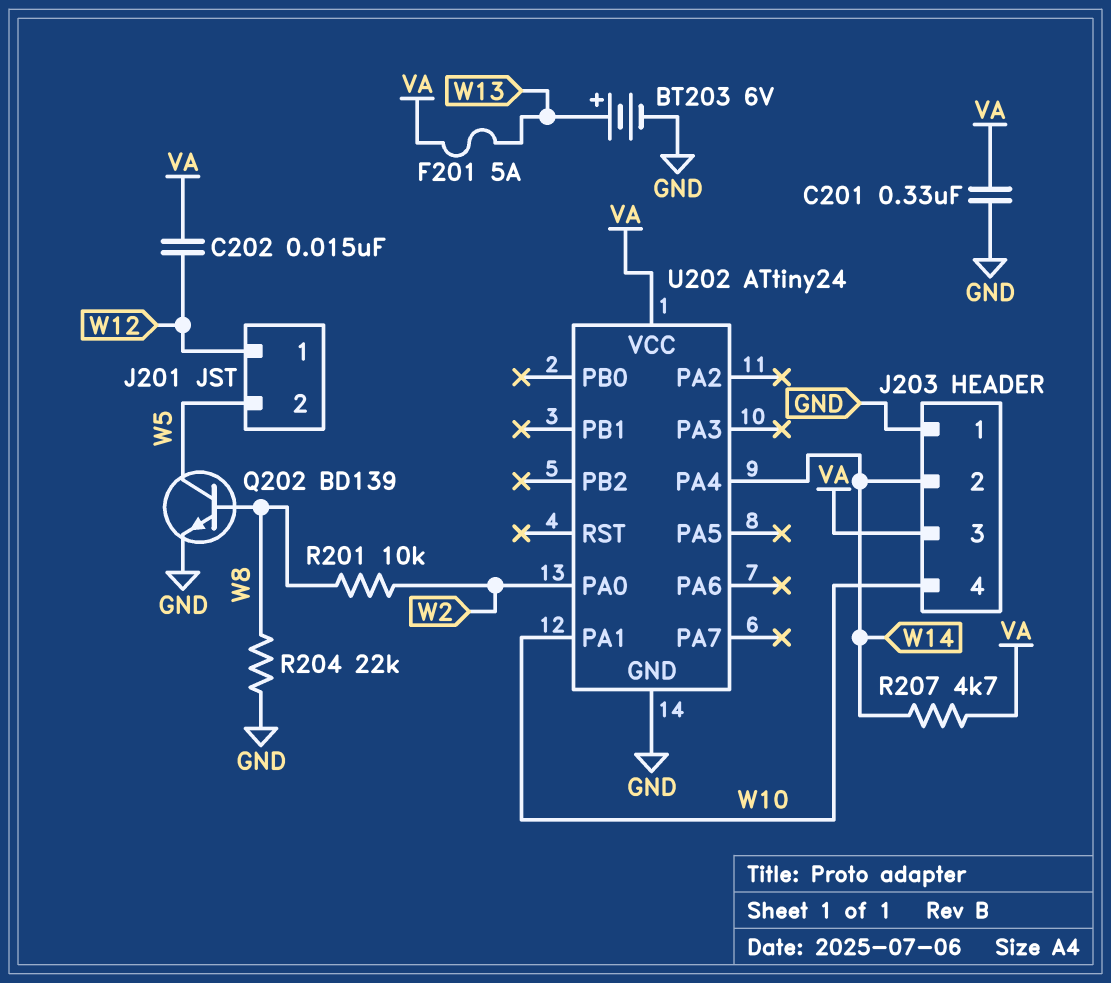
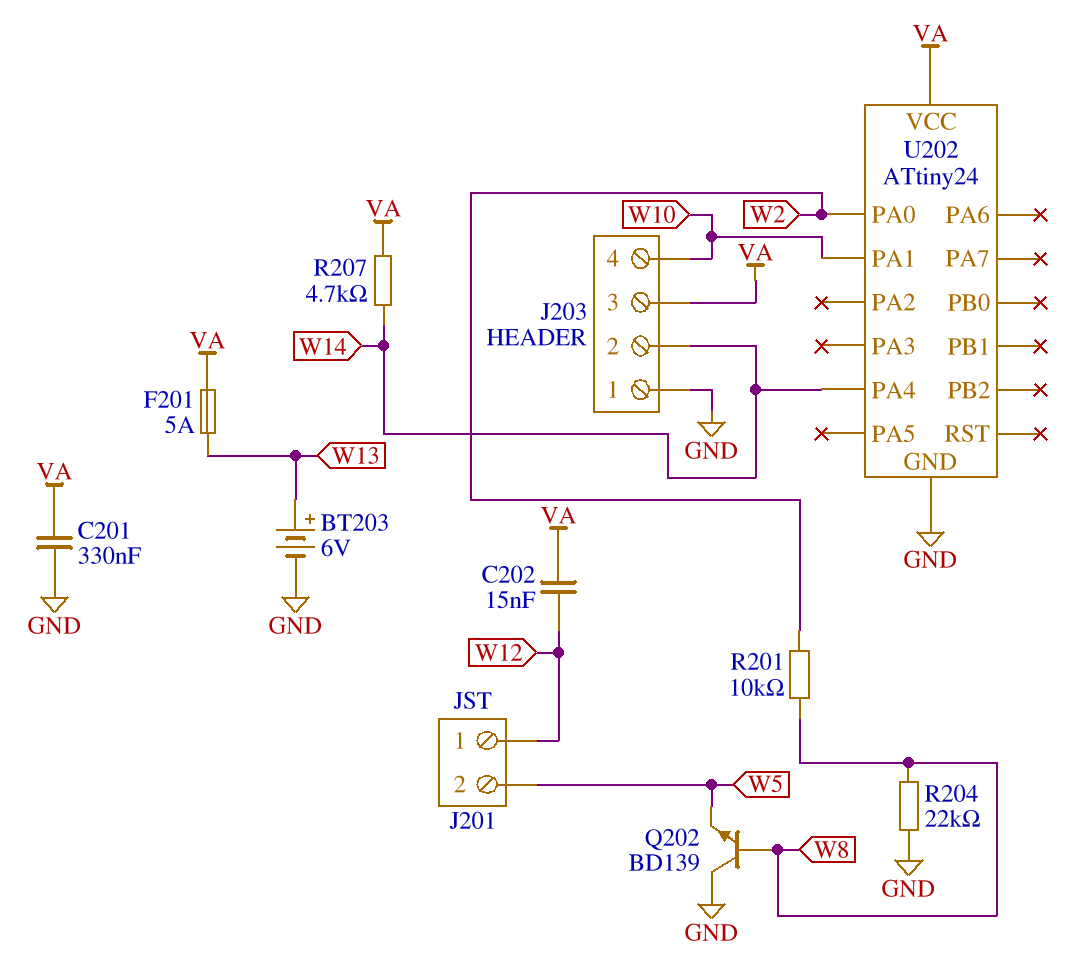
Q202: NPN BD139 (B W8, C W5, E GND) -> NPN BD139 (B W8, C GND, E W5)

